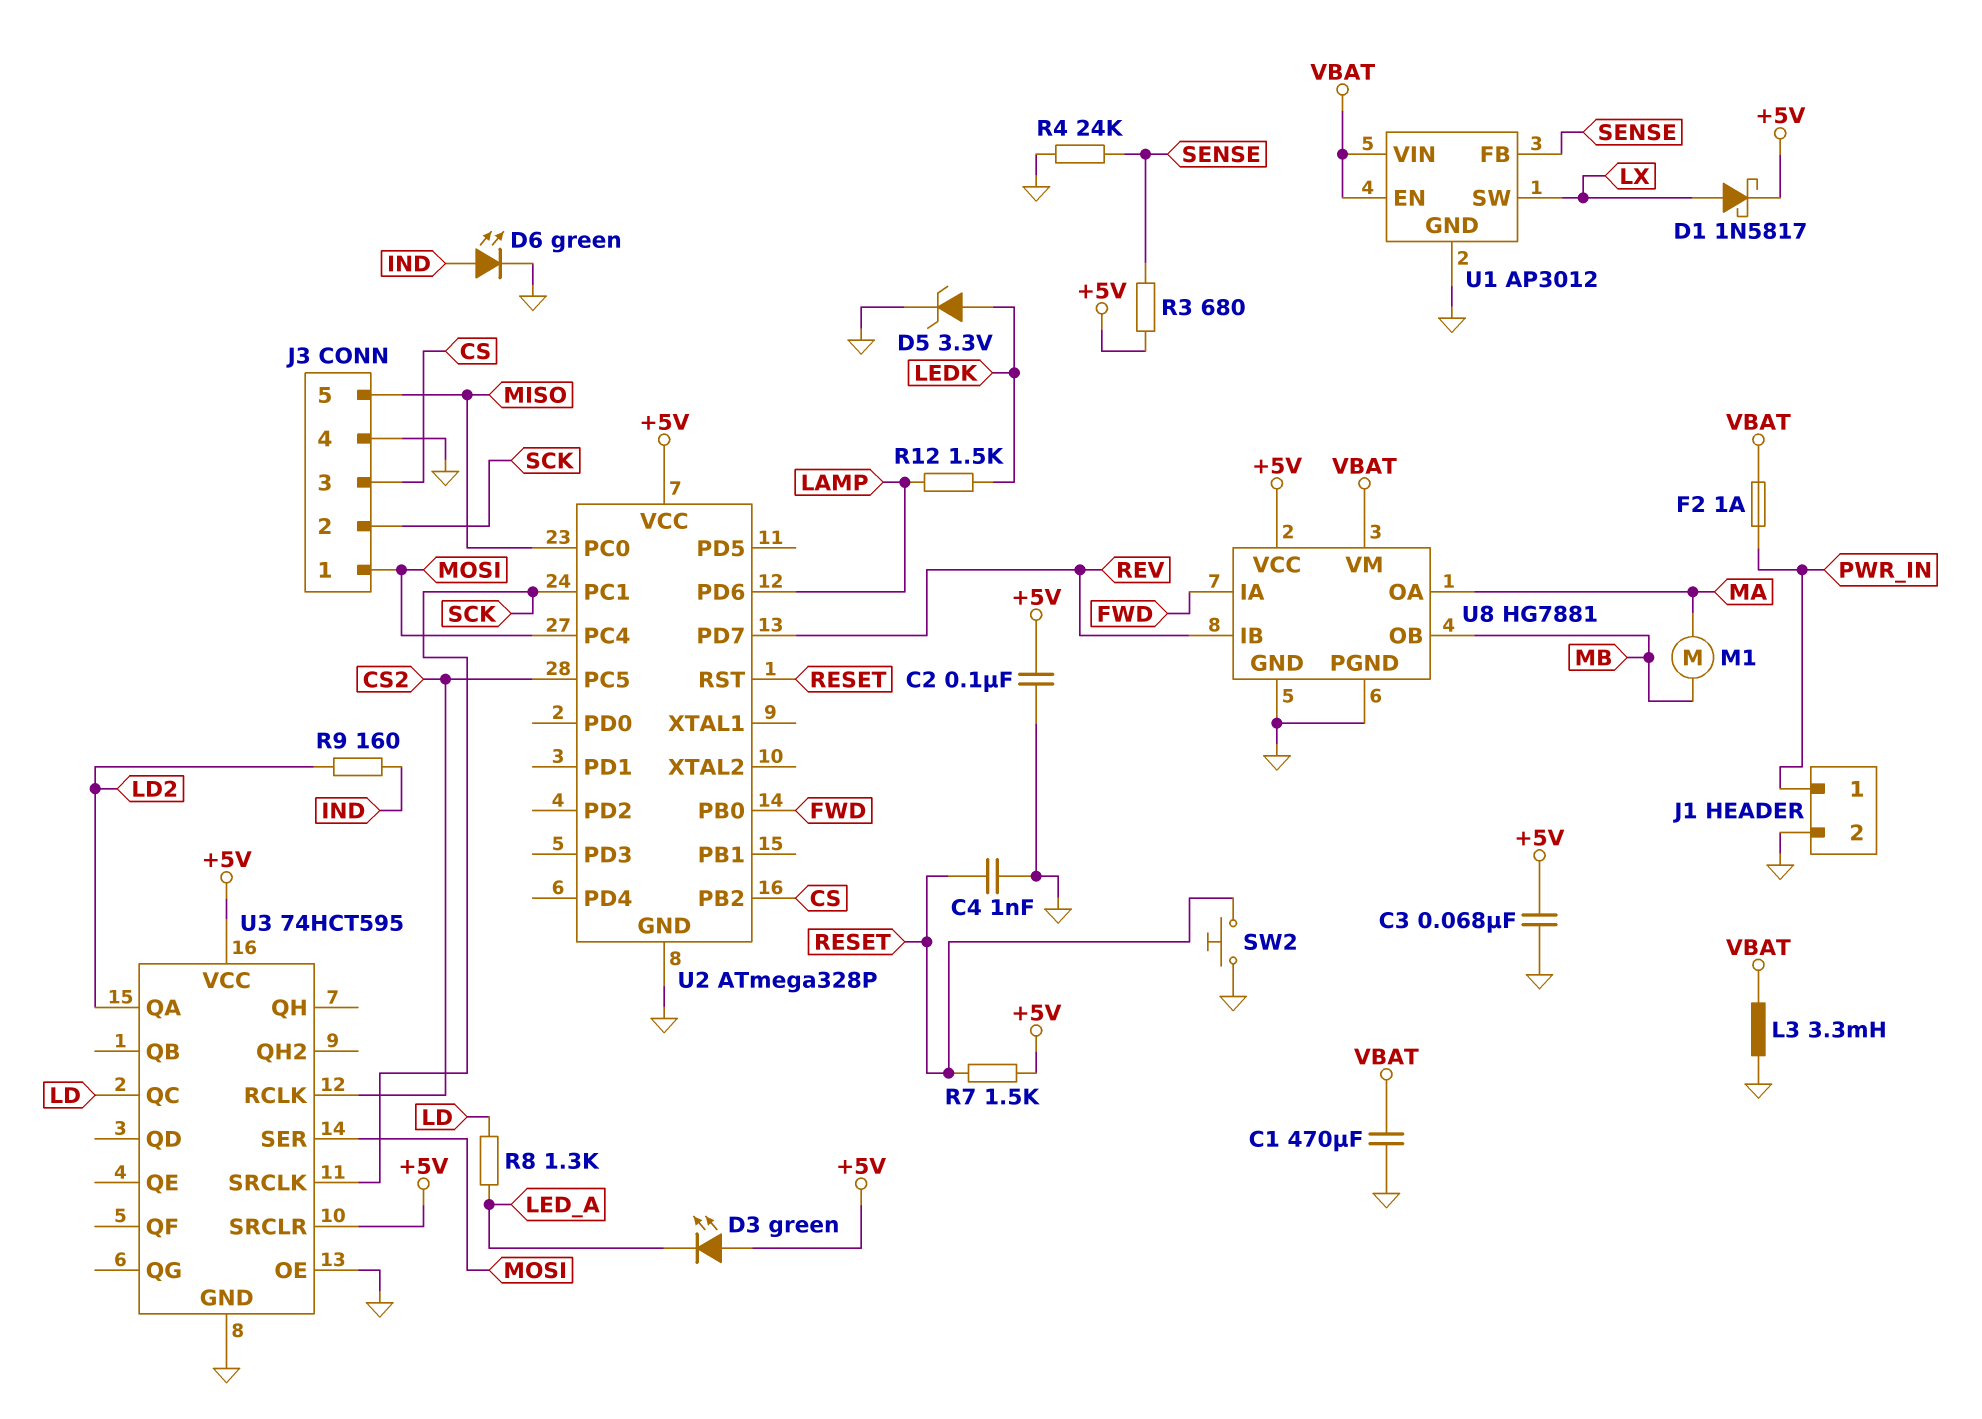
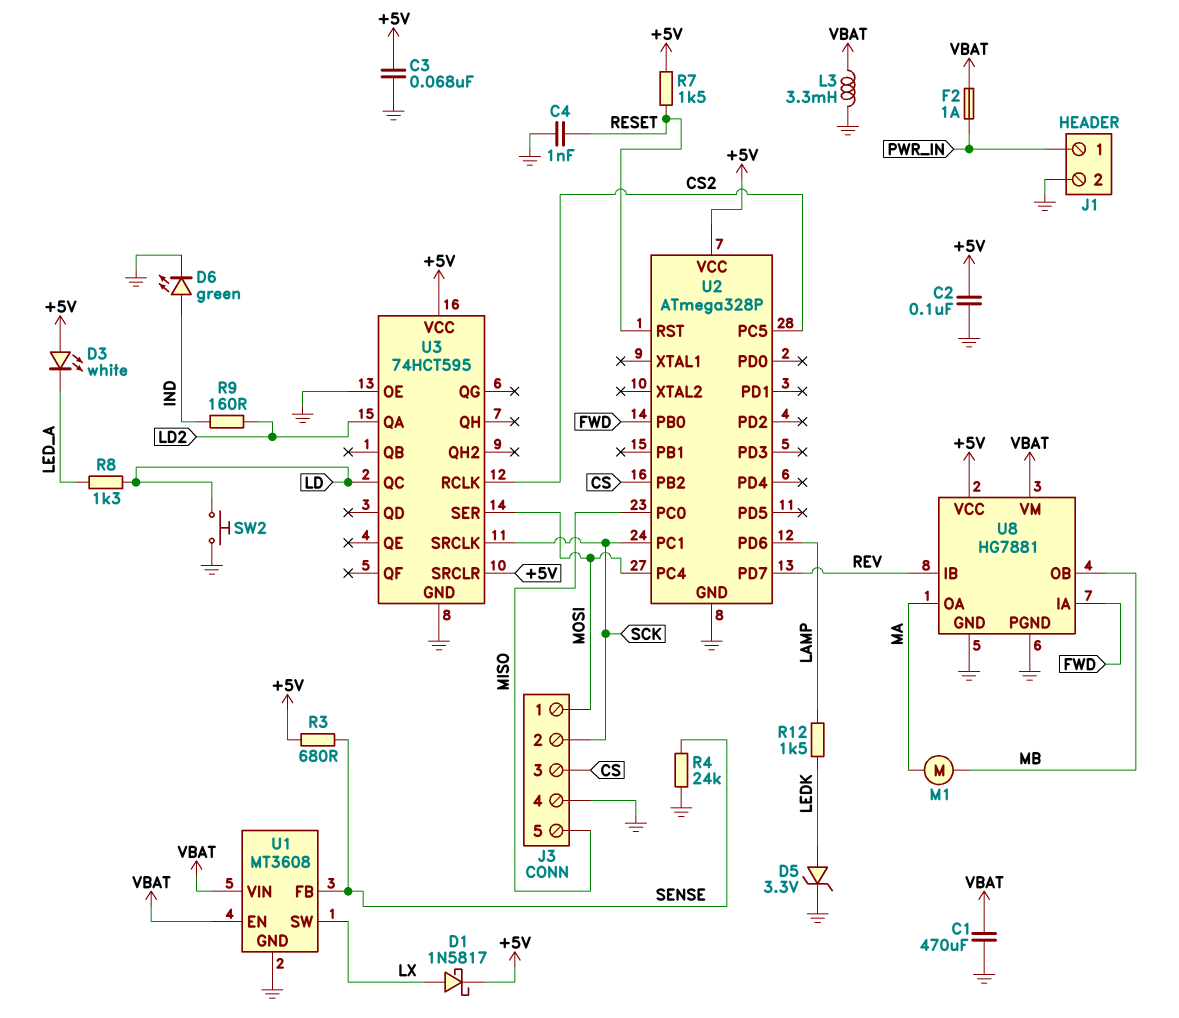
D3: LED green (A +5V, K LED_A) -> LED white (A +5V, K LED_A)
SW2: button (GND, RESET) -> button (GND, LD)
U1: AP3012 -> MT3608

